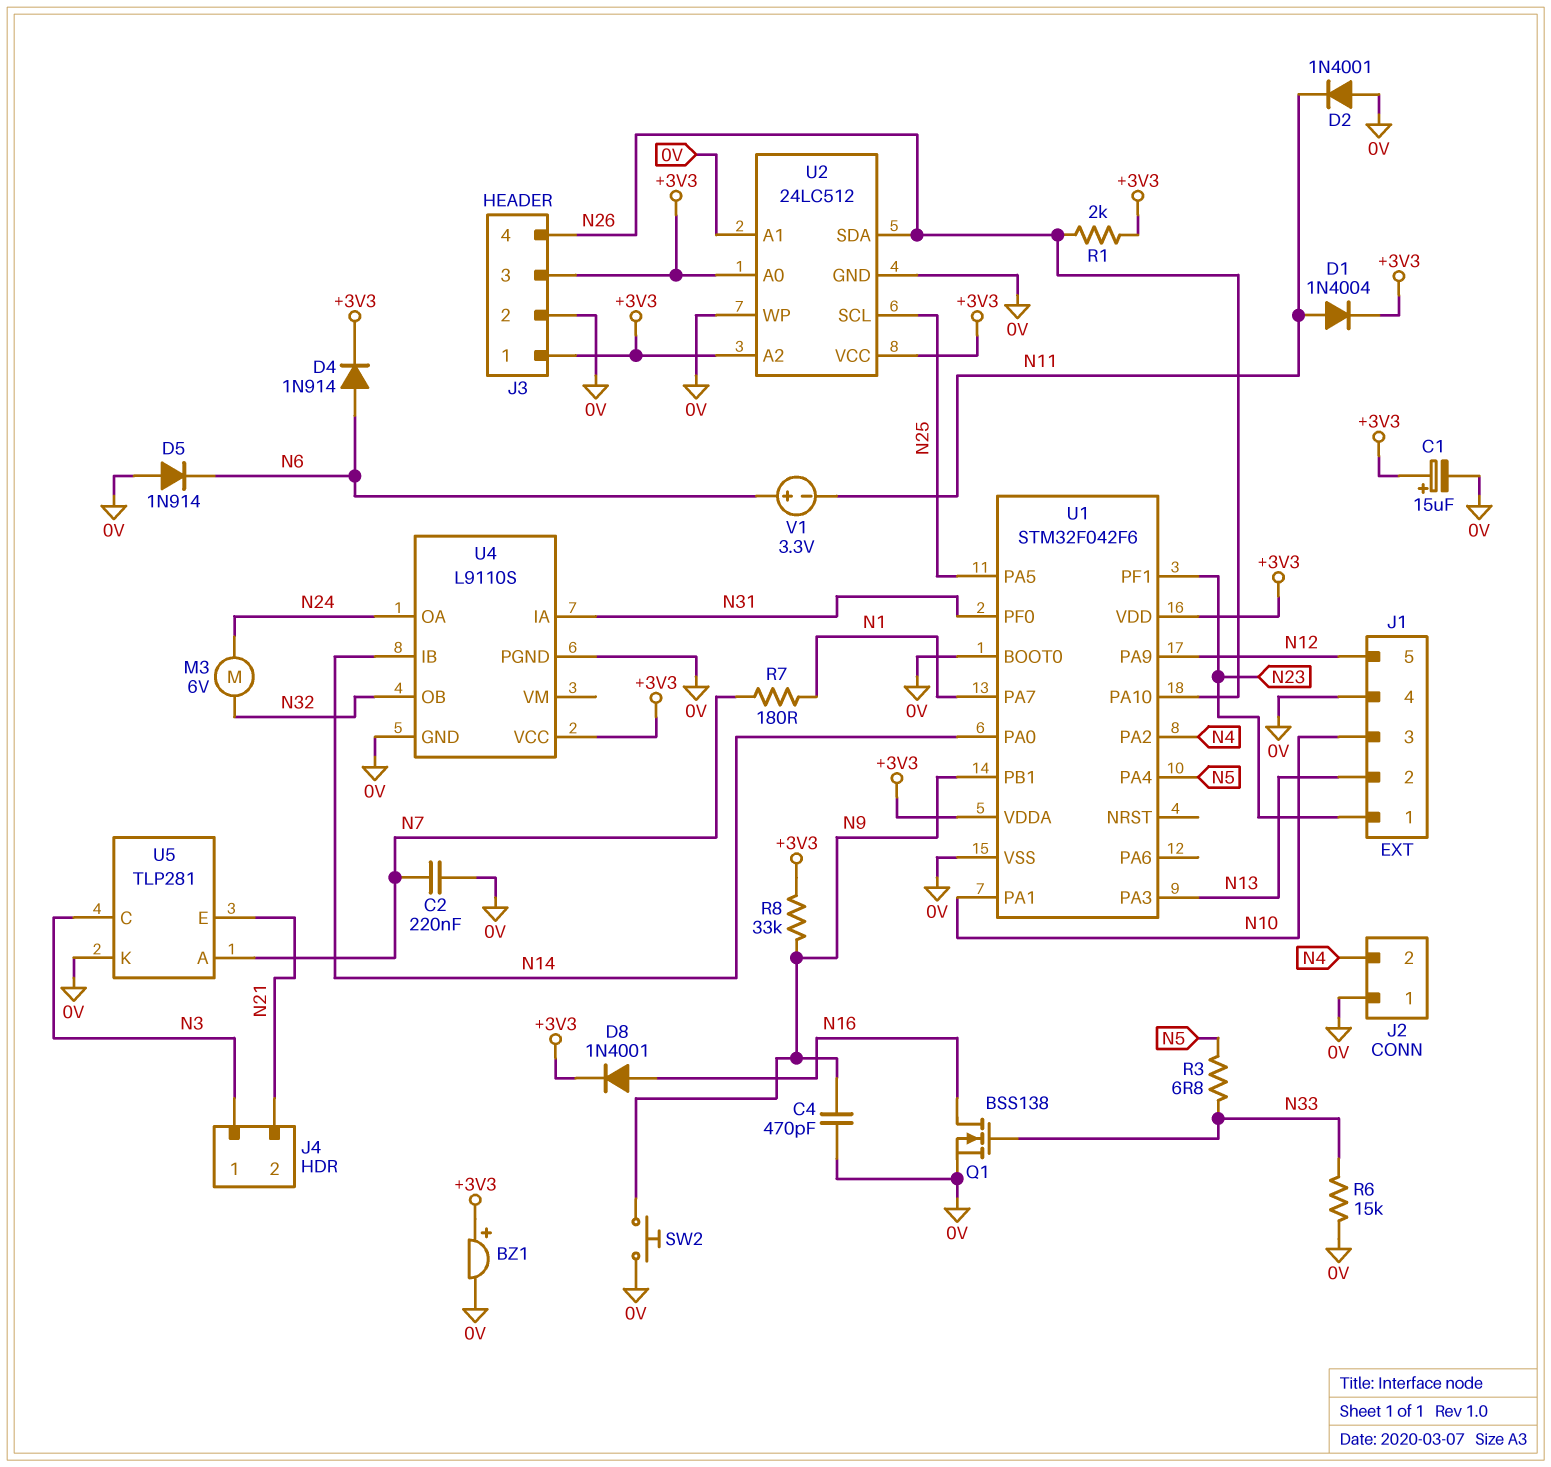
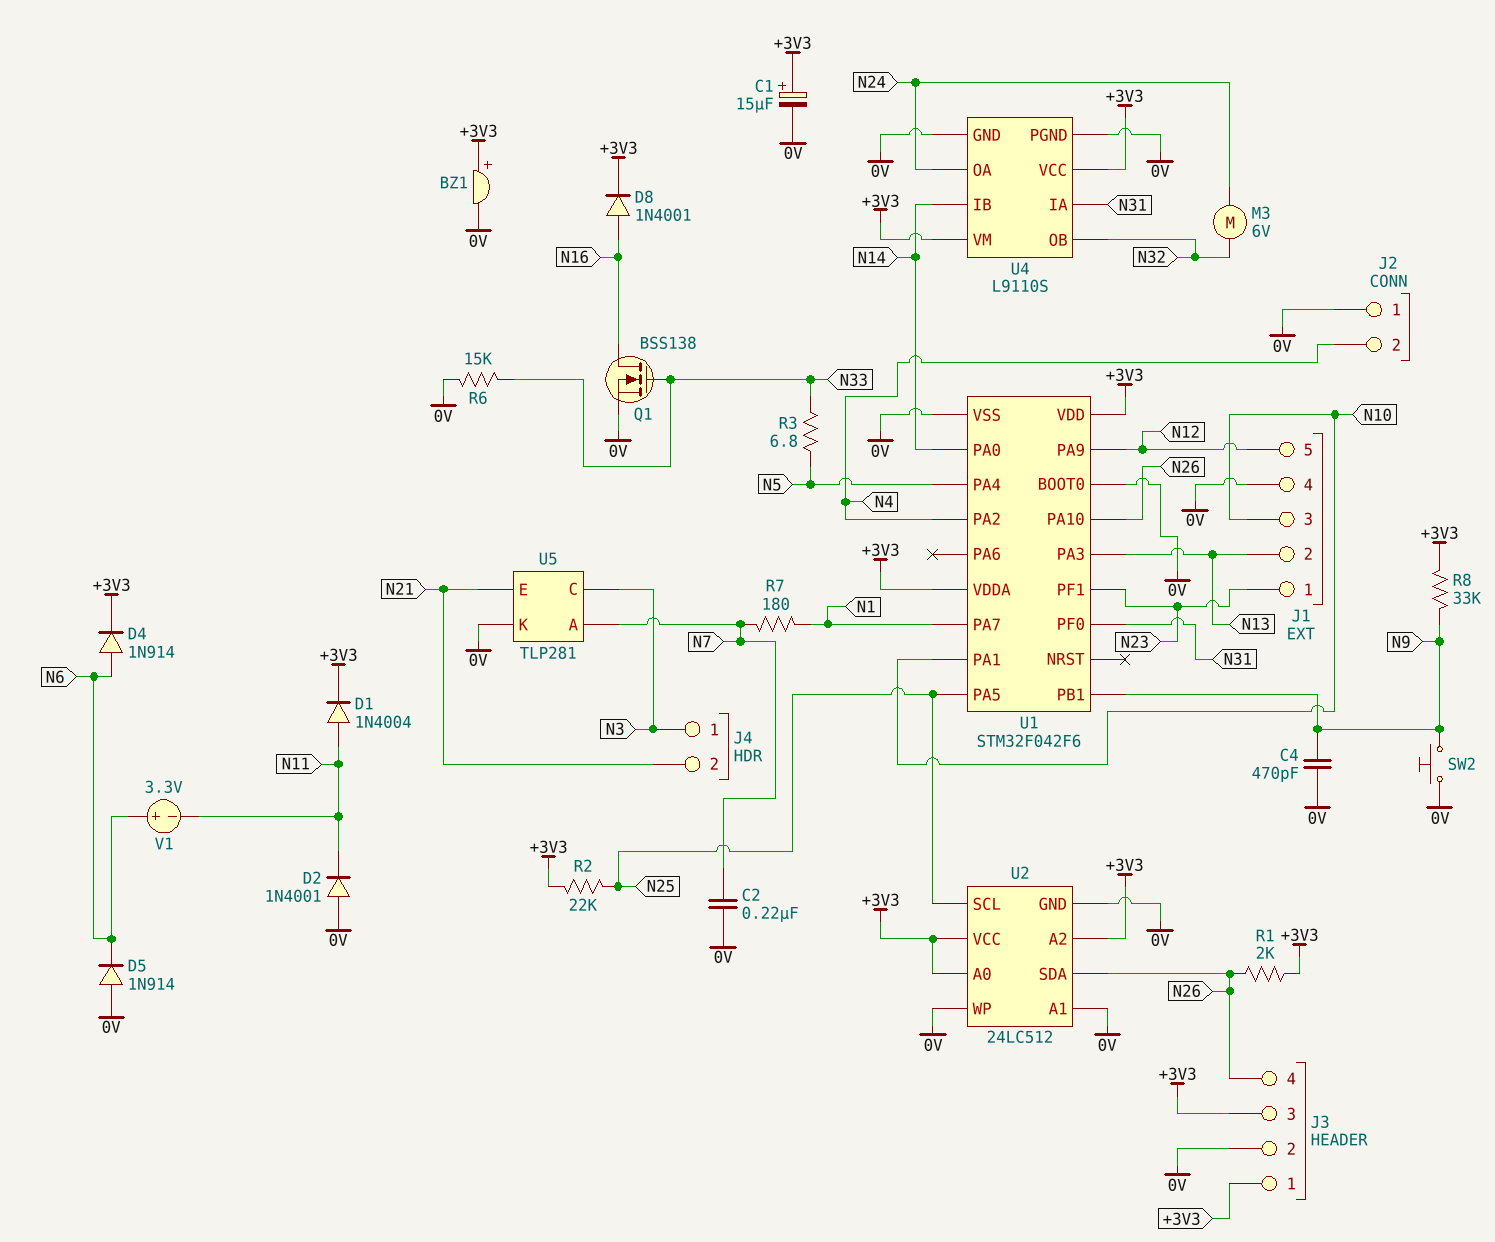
R2: none -> 22k (+3V3, N25)
U4 pin VM: none -> +3V3

